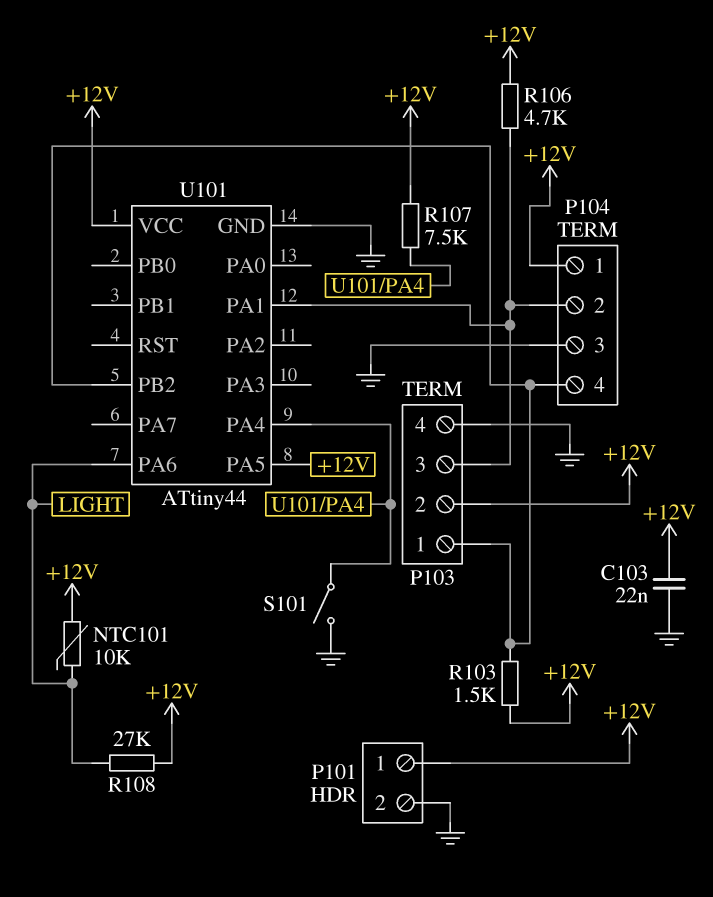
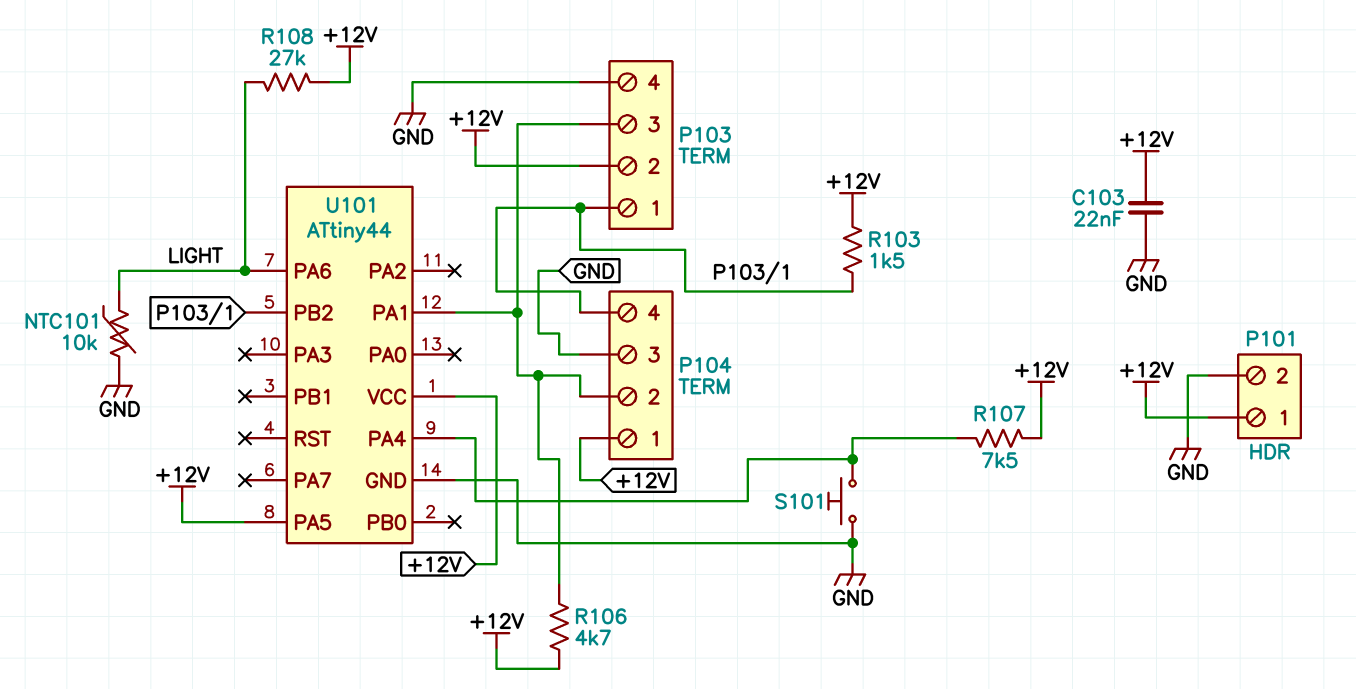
NTC101: 10k (+12V, LIGHT) -> 10k (GND, LIGHT)
S101: switch (GND, U101/PA4) -> button (GND, U101/PA4)

